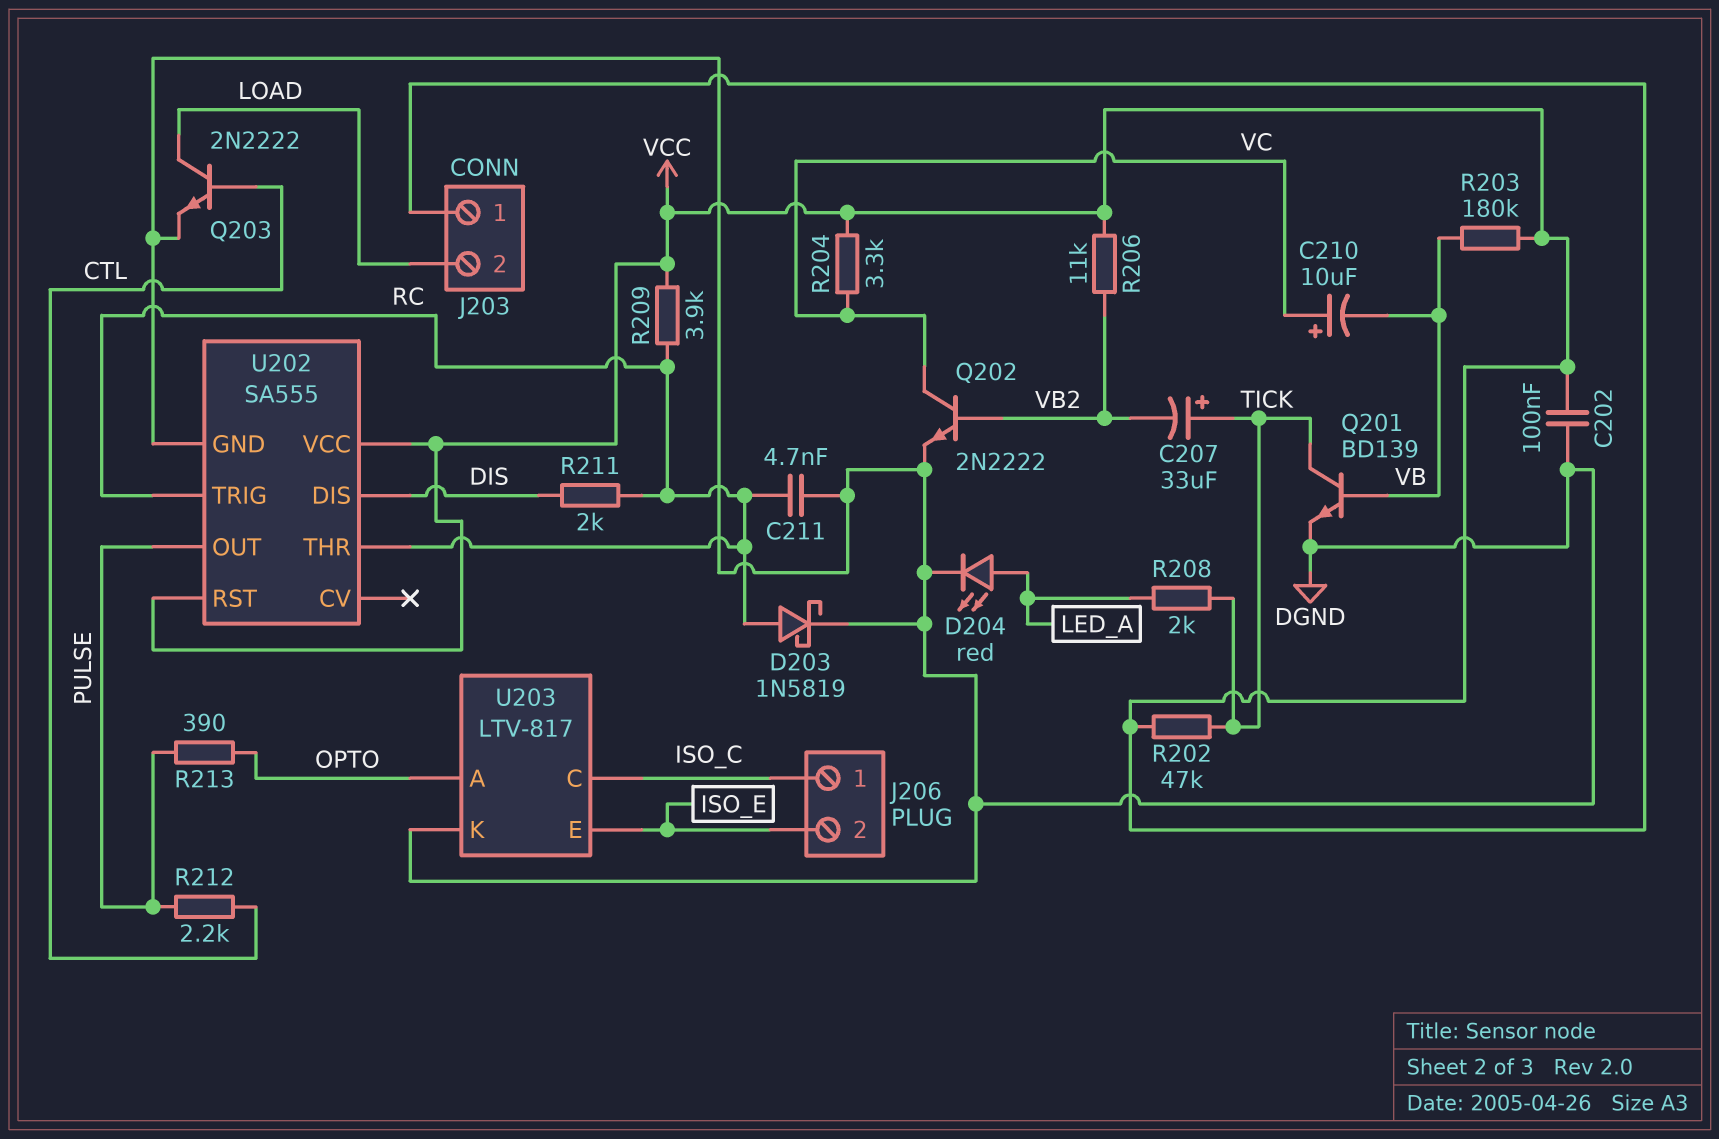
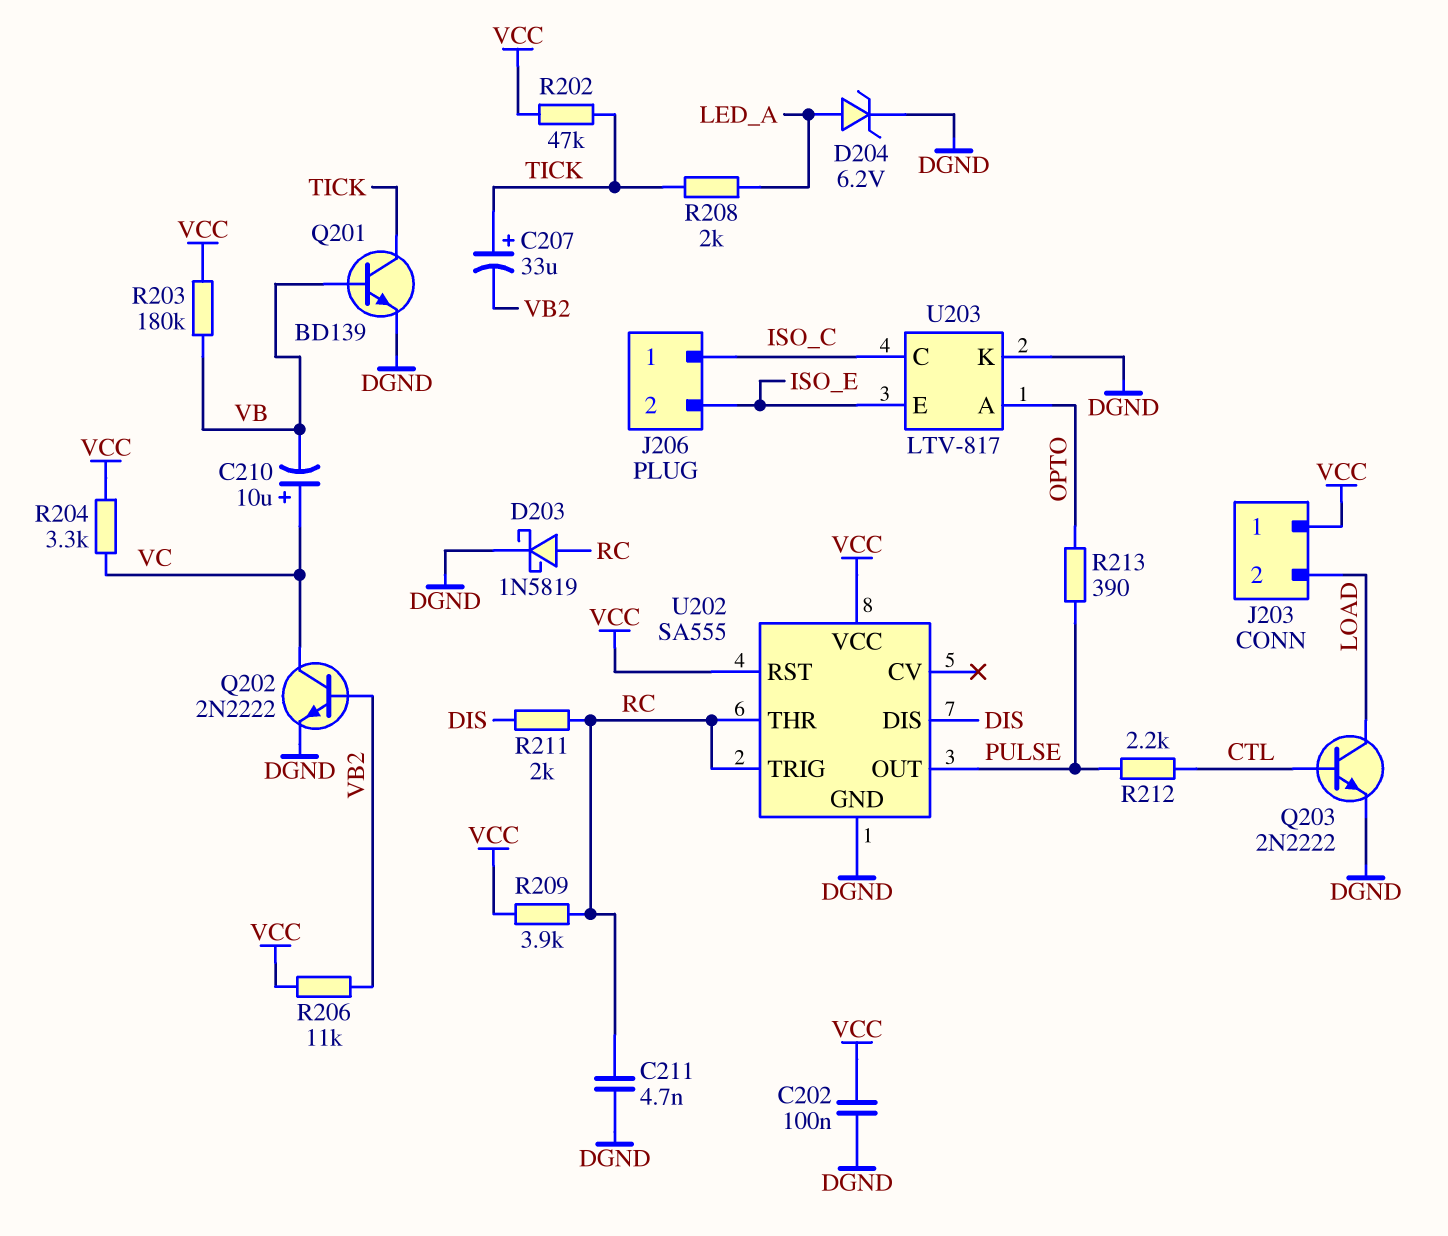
D204: LED red (A LED_A, K DGND) -> zener 6.2V (A LED_A, K DGND)

